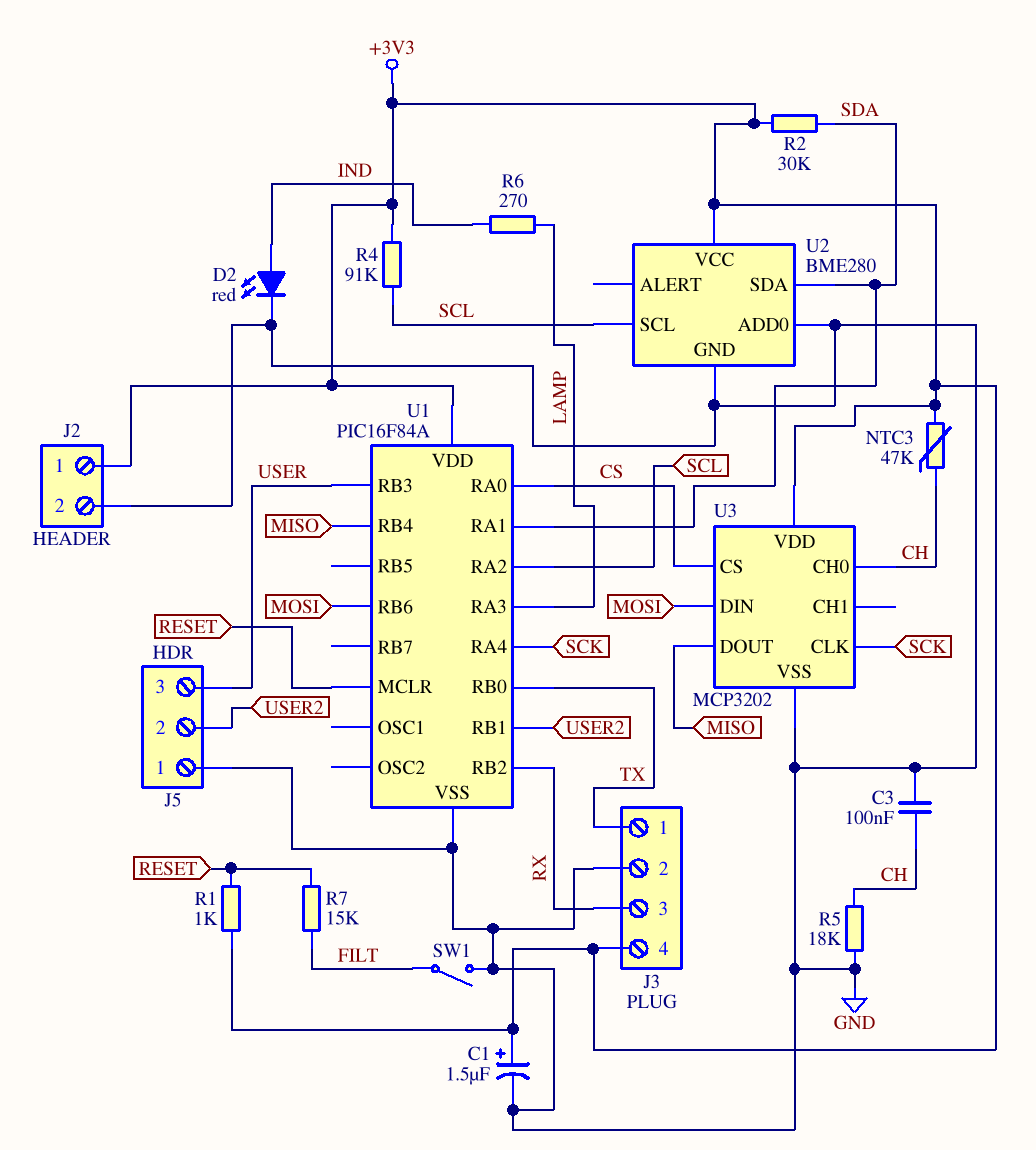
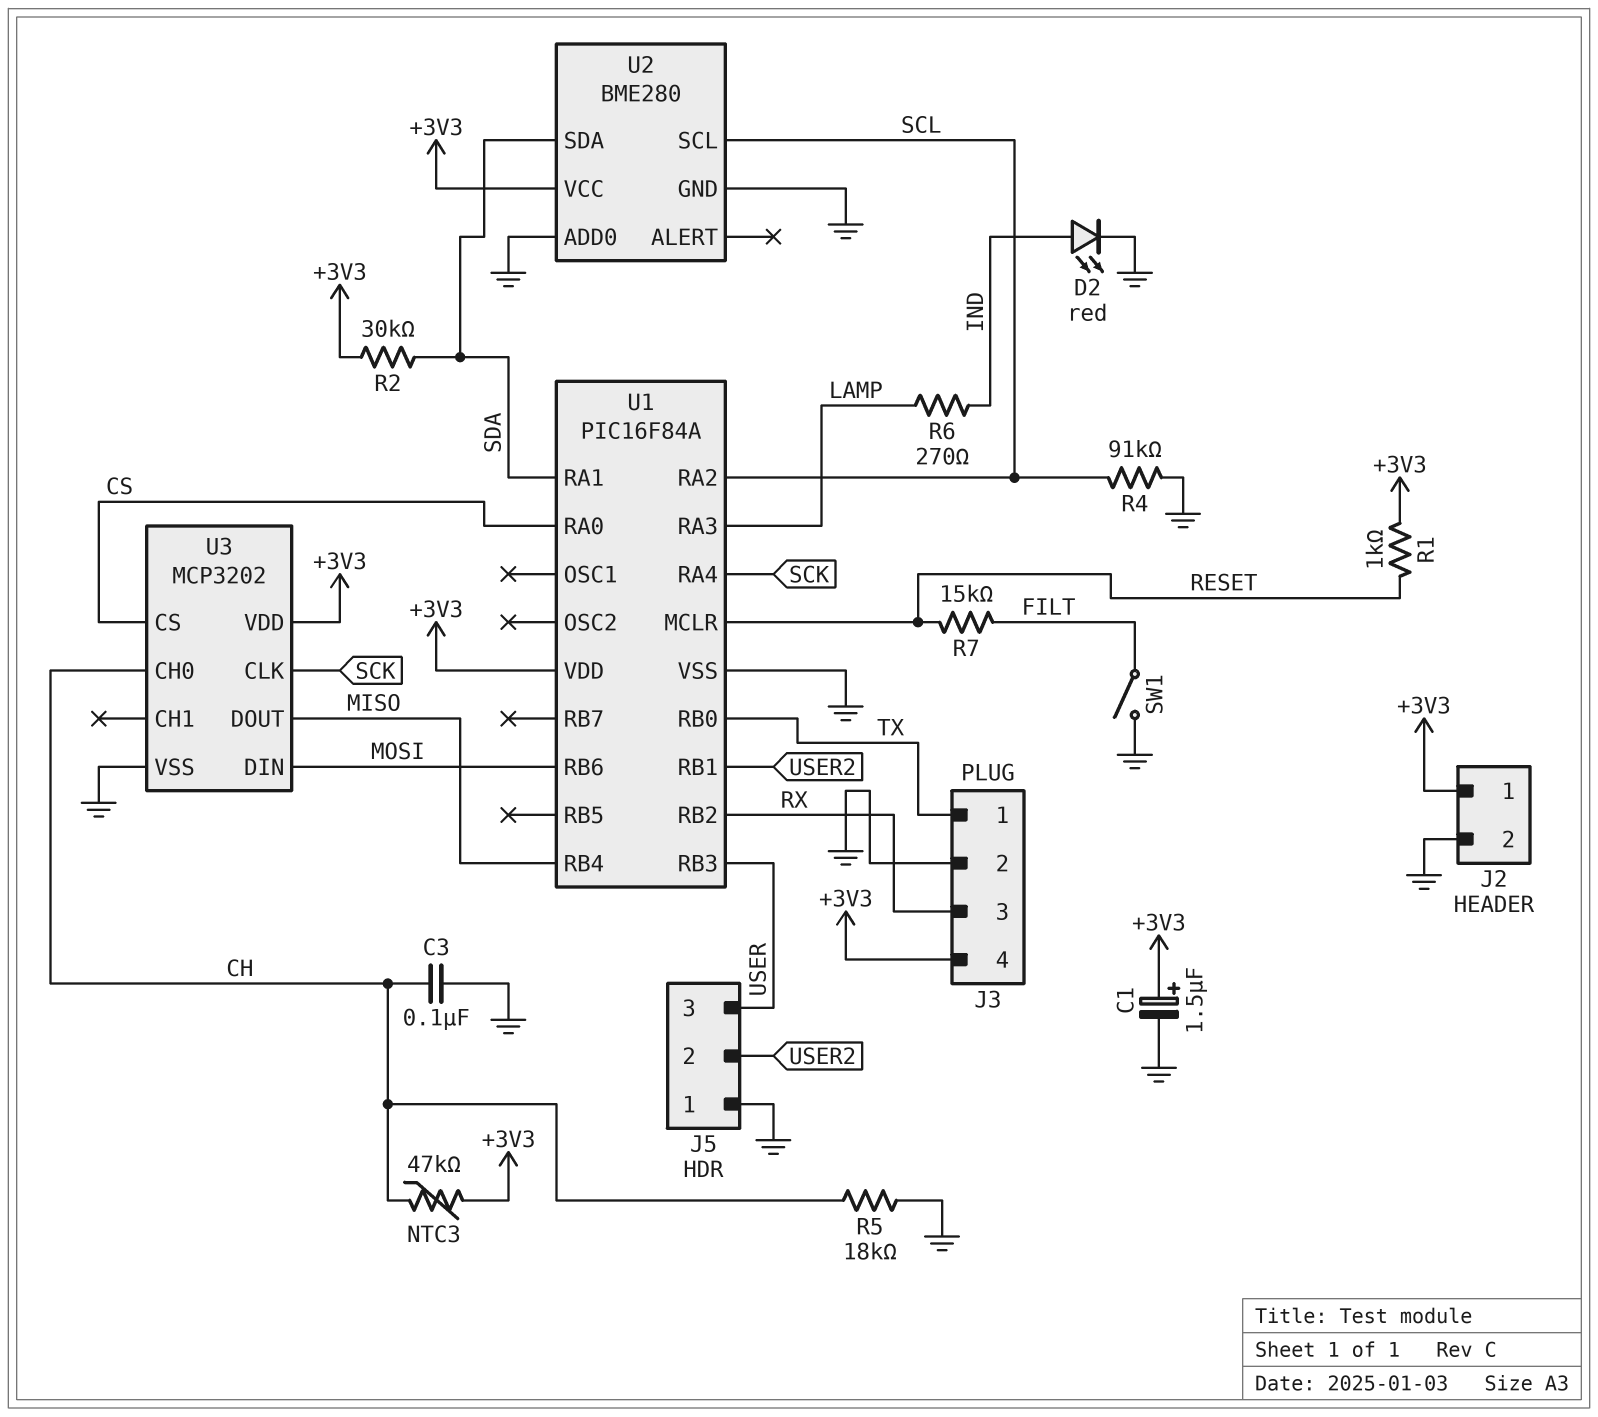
R4: 91k (+3V3, SCL) -> 91k (GND, SCL)

